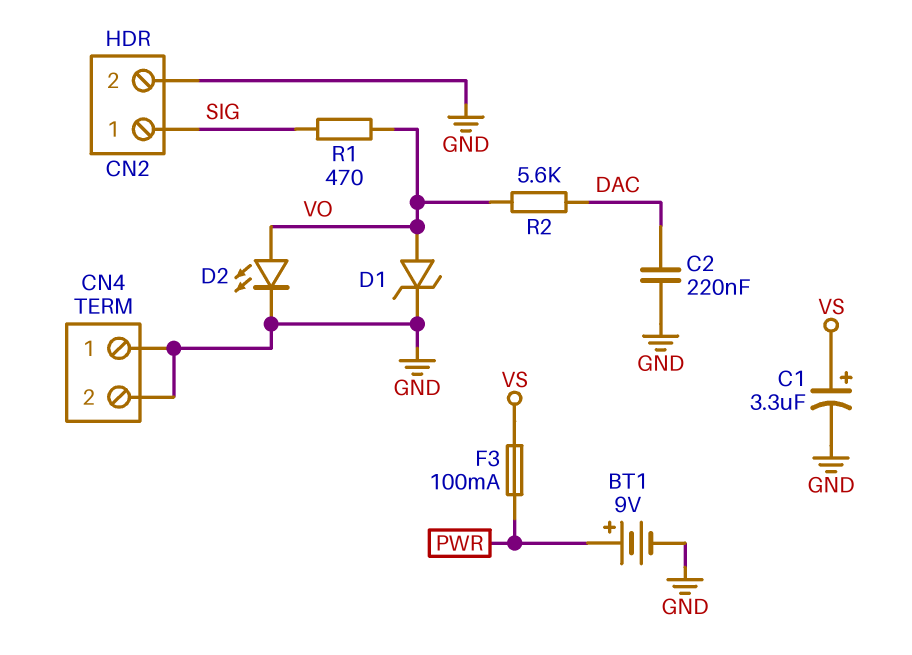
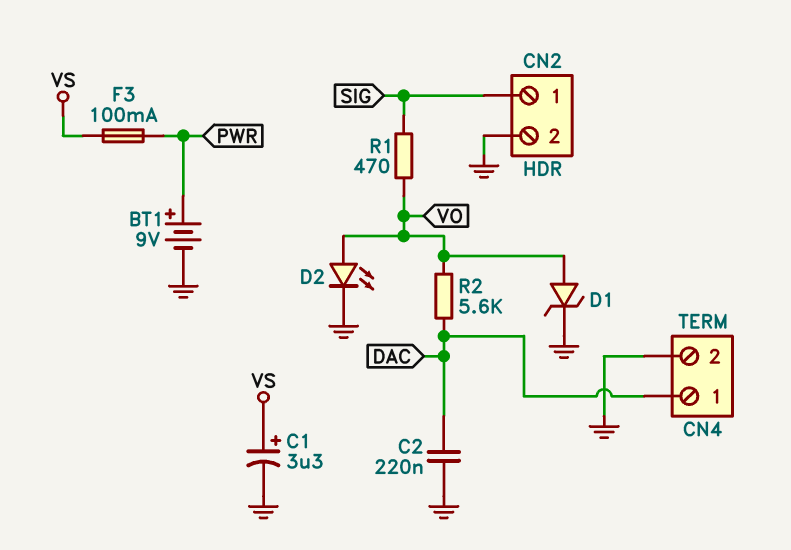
CN4 pin 1: GND -> DAC

